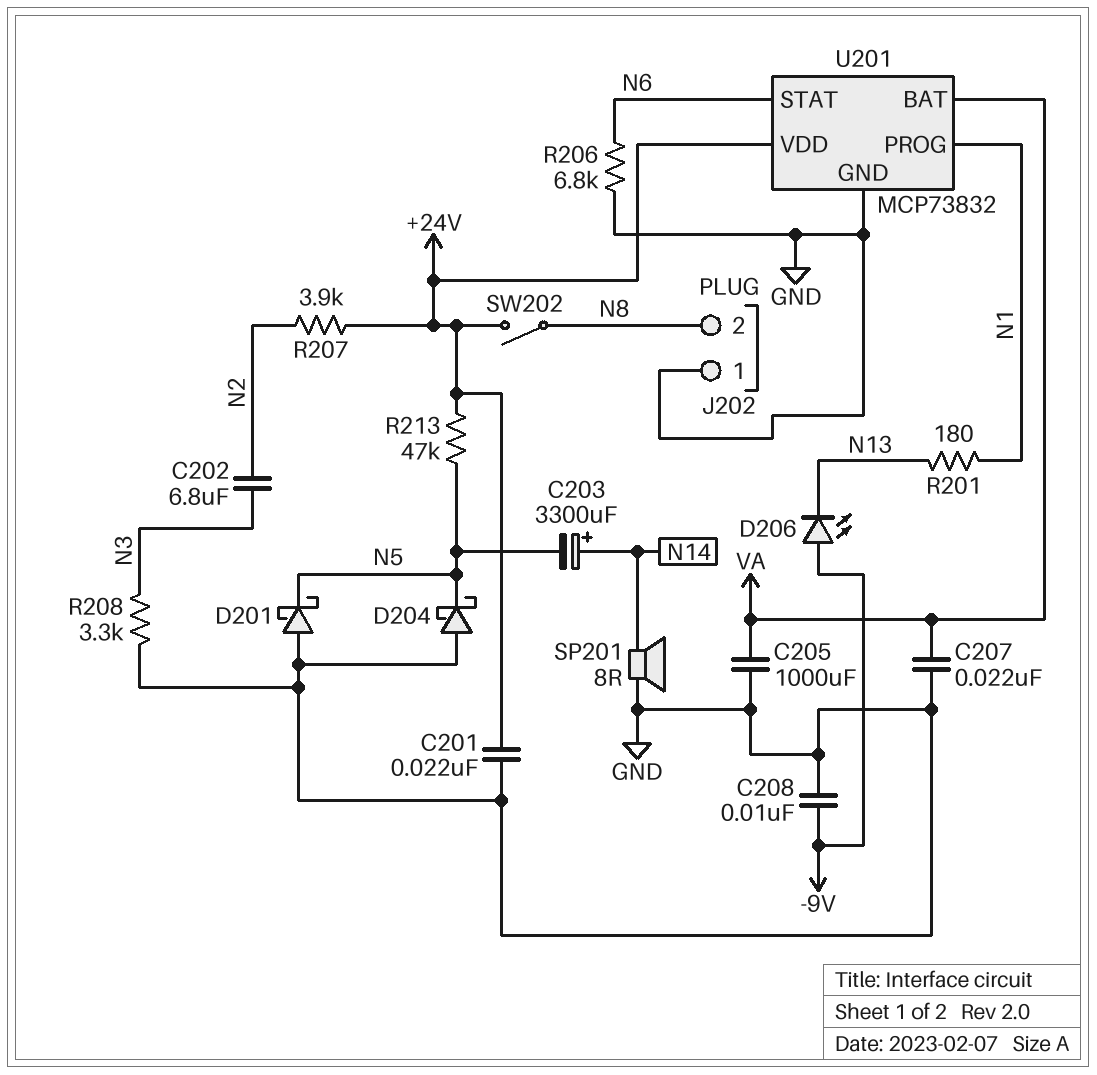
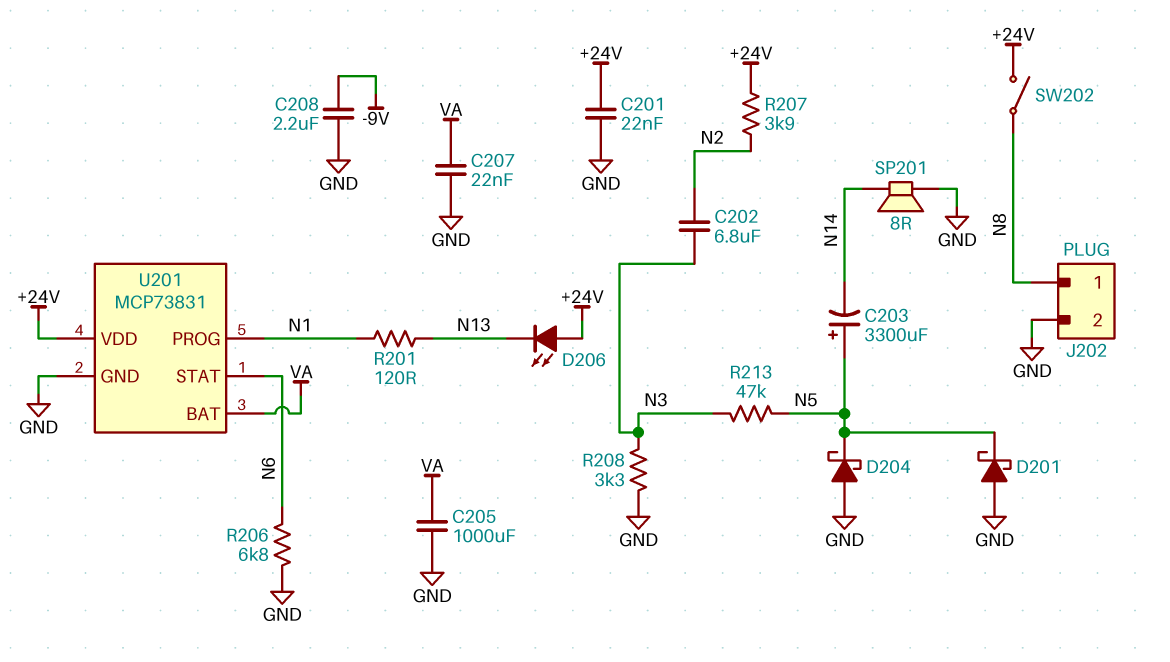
C203: 3300uF (plus N14, minus N5) -> 3300uF (plus N5, minus N14)
C208: 10nF (-9V, GND) -> 2.2uF (-9V, GND)
D206: LED (A -9V, K N13) -> LED (A +24V, K N13)
J202 pin 1: GND -> N8
J202 pin 2: N8 -> GND
R201: 180 (N1, N13) -> 120 (N1, N13)
R213: 47k (+24V, N5) -> 47k (N3, N5)
U201: MCP73832 -> MCP73831

